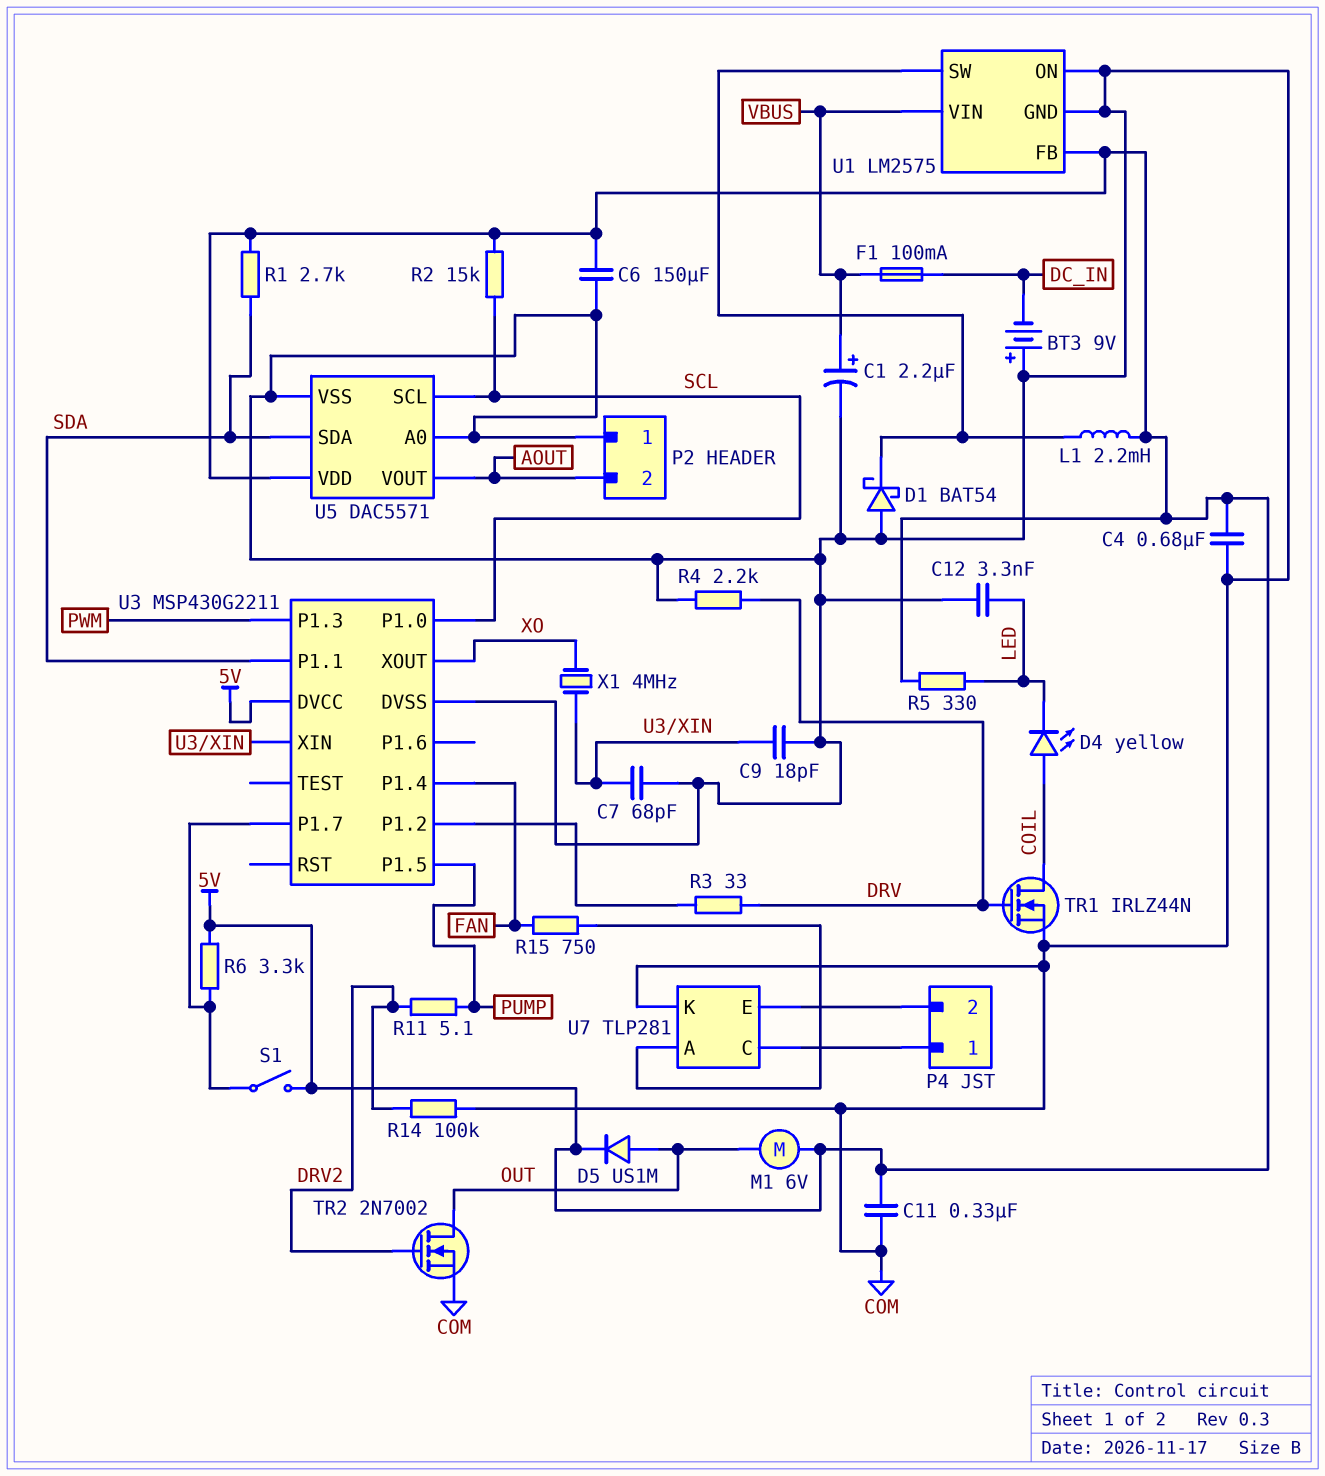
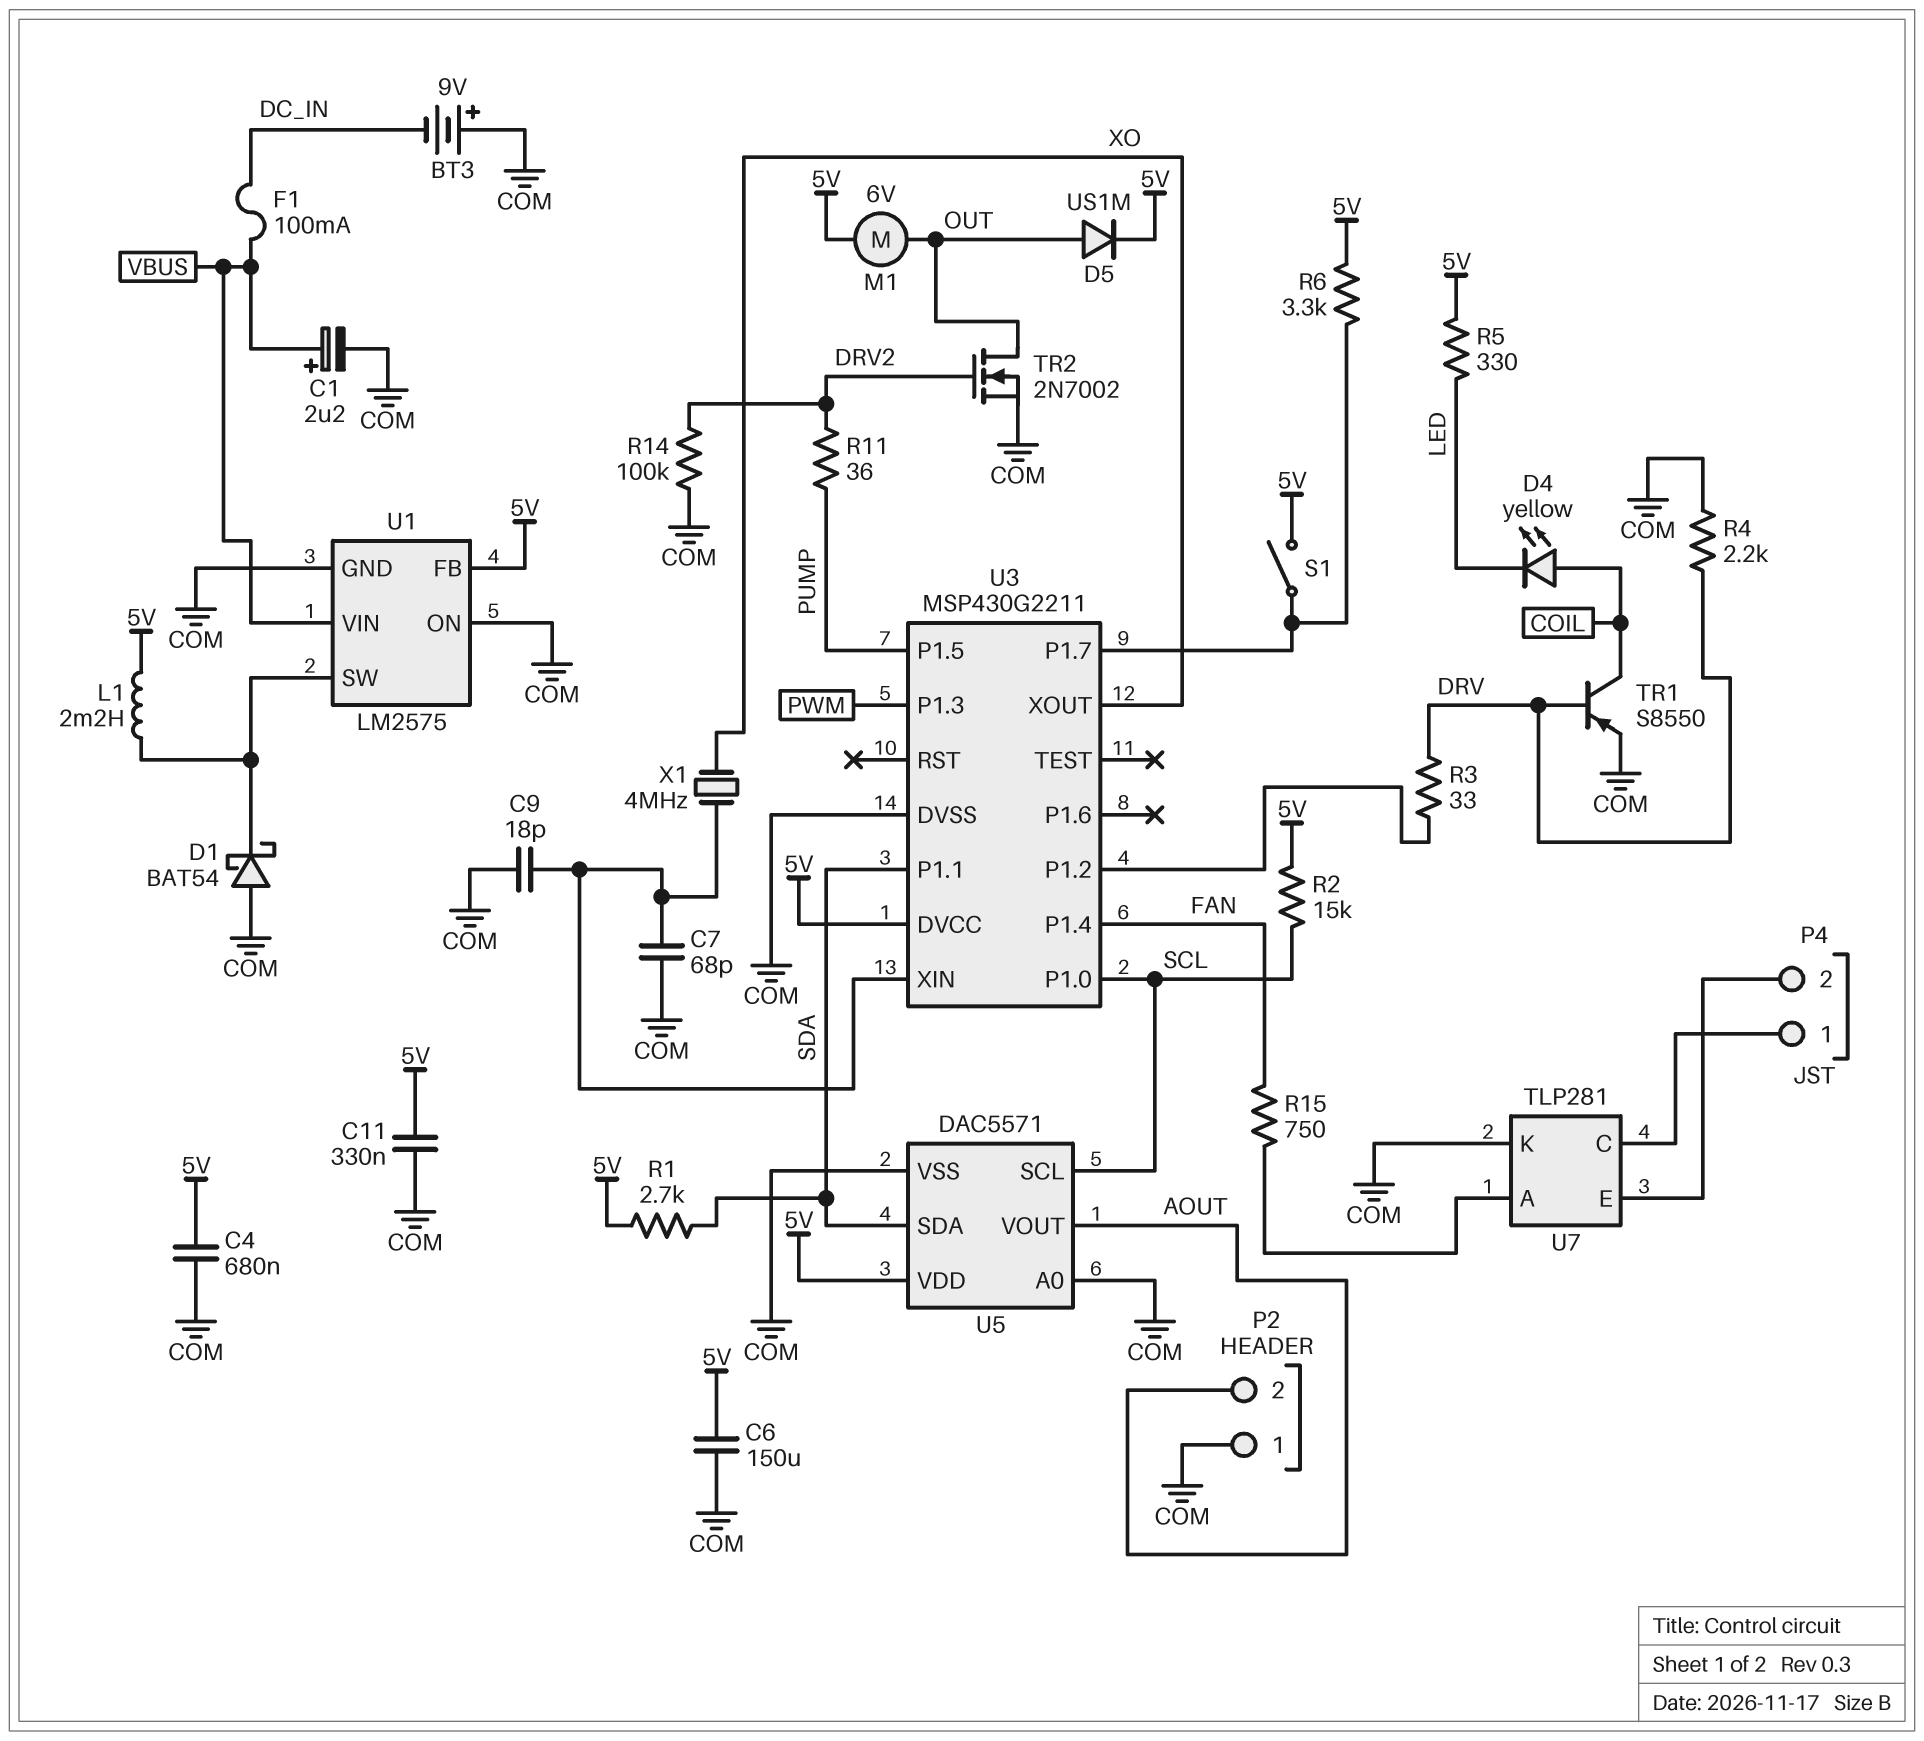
C12: 3.3nF (COM, LED) -> none
R11: 5.1 (DRV2, PUMP) -> 36 (DRV2, PUMP)
TR1: NMOS IRLZ44N (G DRV, D COIL, S COM) -> PNP S8550 (B DRV, C COIL, E COM)

